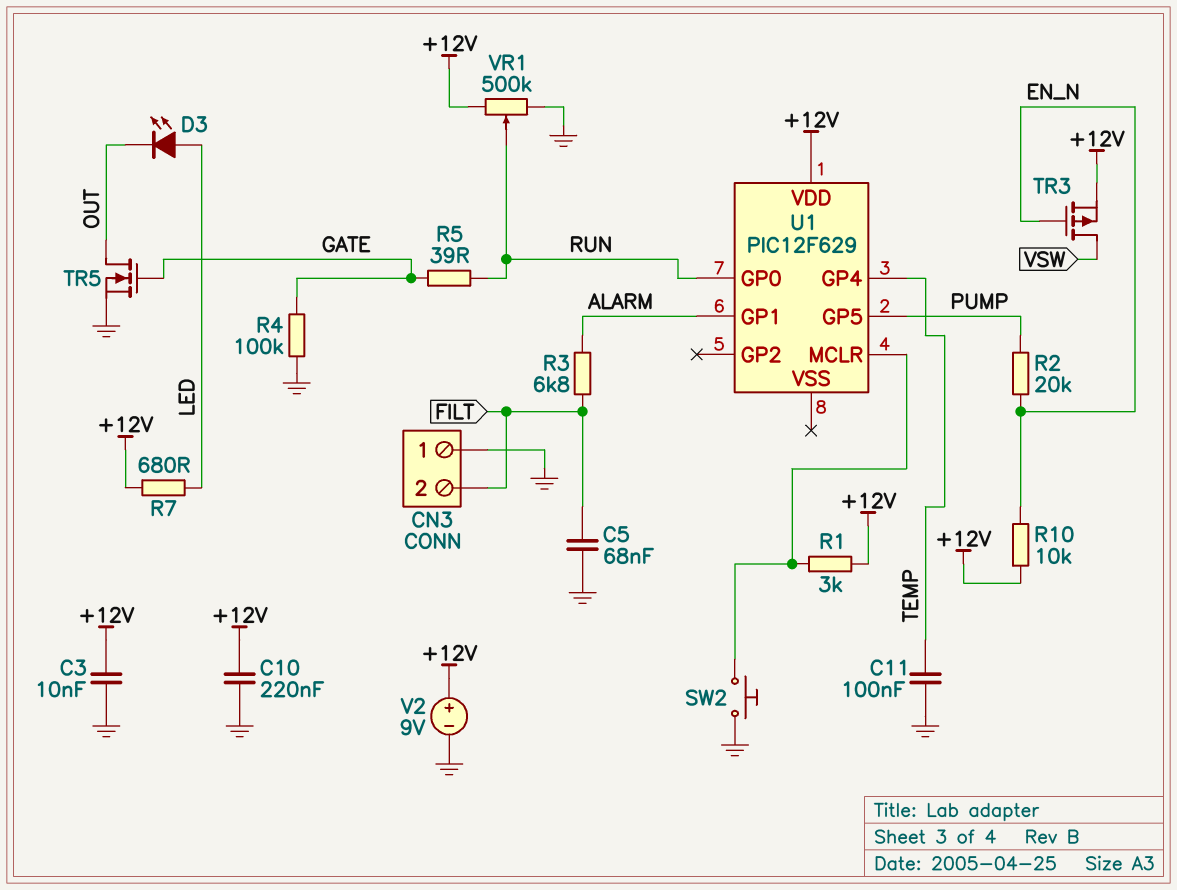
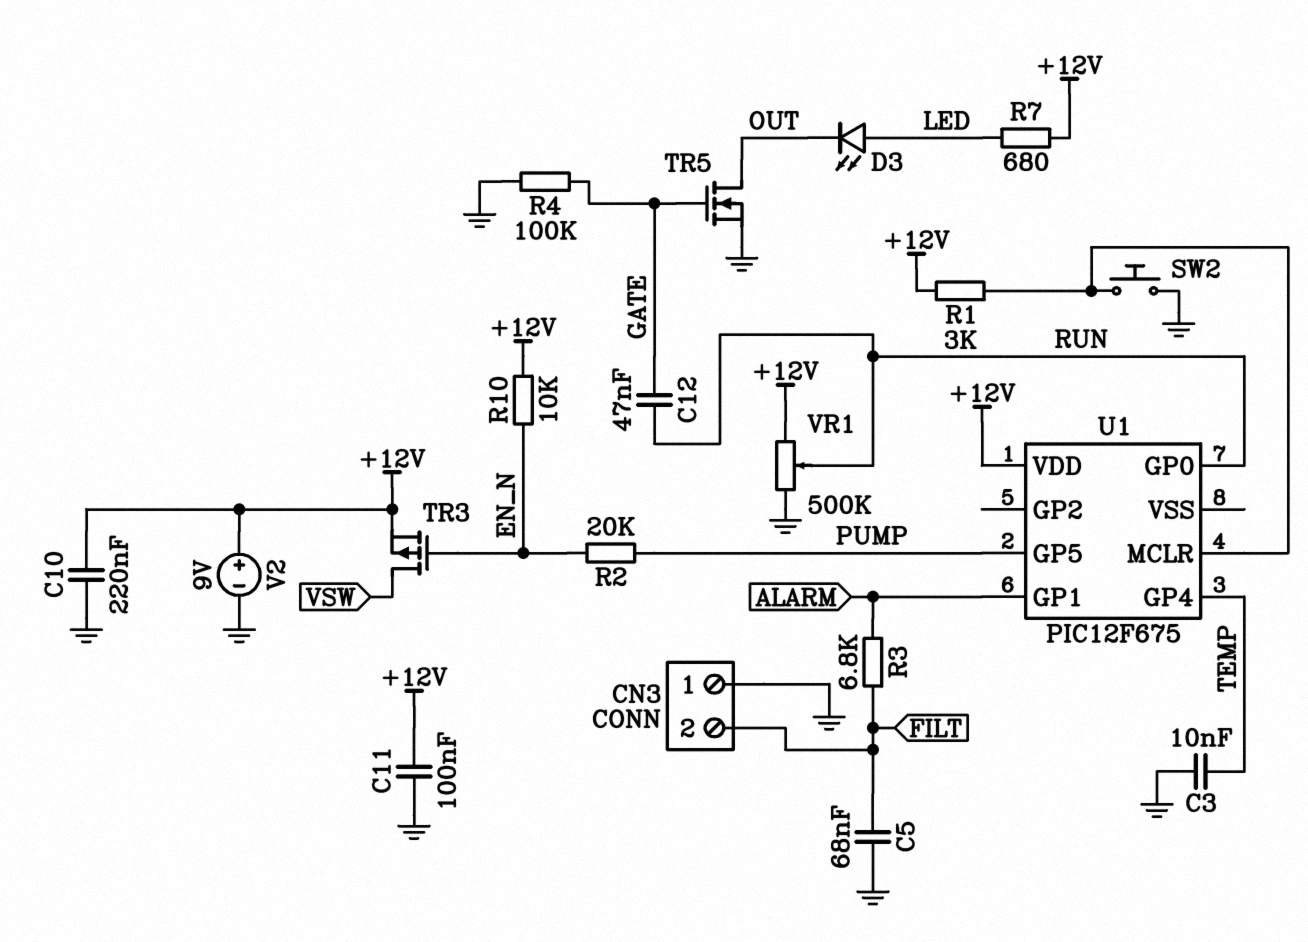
C3: 10nF (+12V, GND) -> 10nF (GND, TEMP)
C11: 100nF (GND, TEMP) -> 100nF (+12V, GND)
C12: none -> 47nF (GATE, RUN)
R5: 39 (GATE, RUN) -> none
U1: PIC12F629 -> PIC12F675

